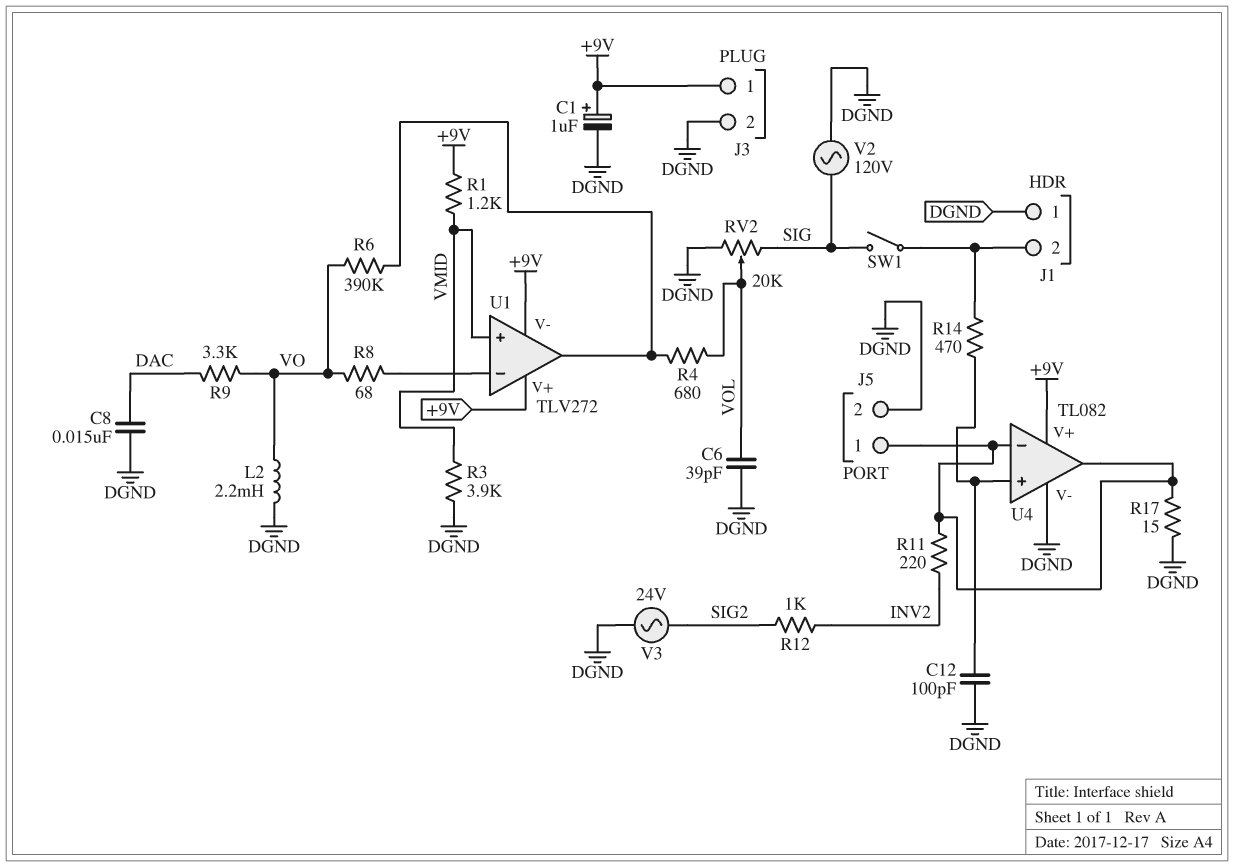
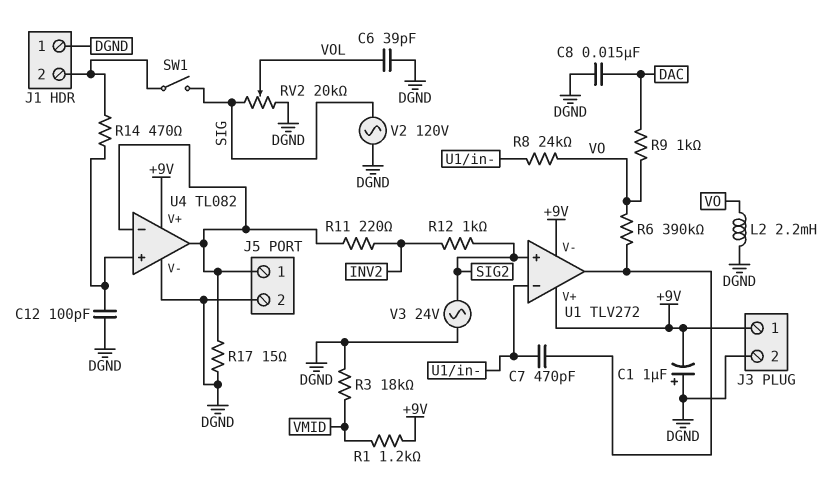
C1: 1uF (plus +9V, minus DGND) -> 1uF (plus DGND, minus +9V)
C7: none -> 470pF (U1/in-, U1/out)
R3: 3.9k (DGND, VMID) -> 18k (DGND, VMID)
R4: 680 (U1/out, VOL) -> none
R8: 68 (U1/in-, VO) -> 24k (U1/in-, VO)
R9: 3.3k (DAC, VO) -> 1k (DAC, VO)
U1 pin in+: VMID -> SIG2

